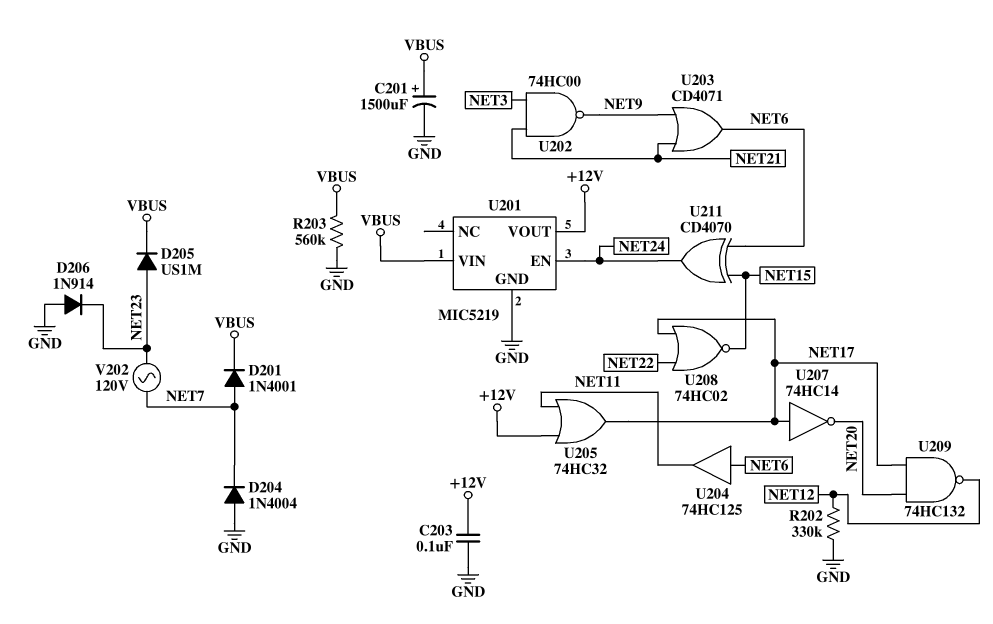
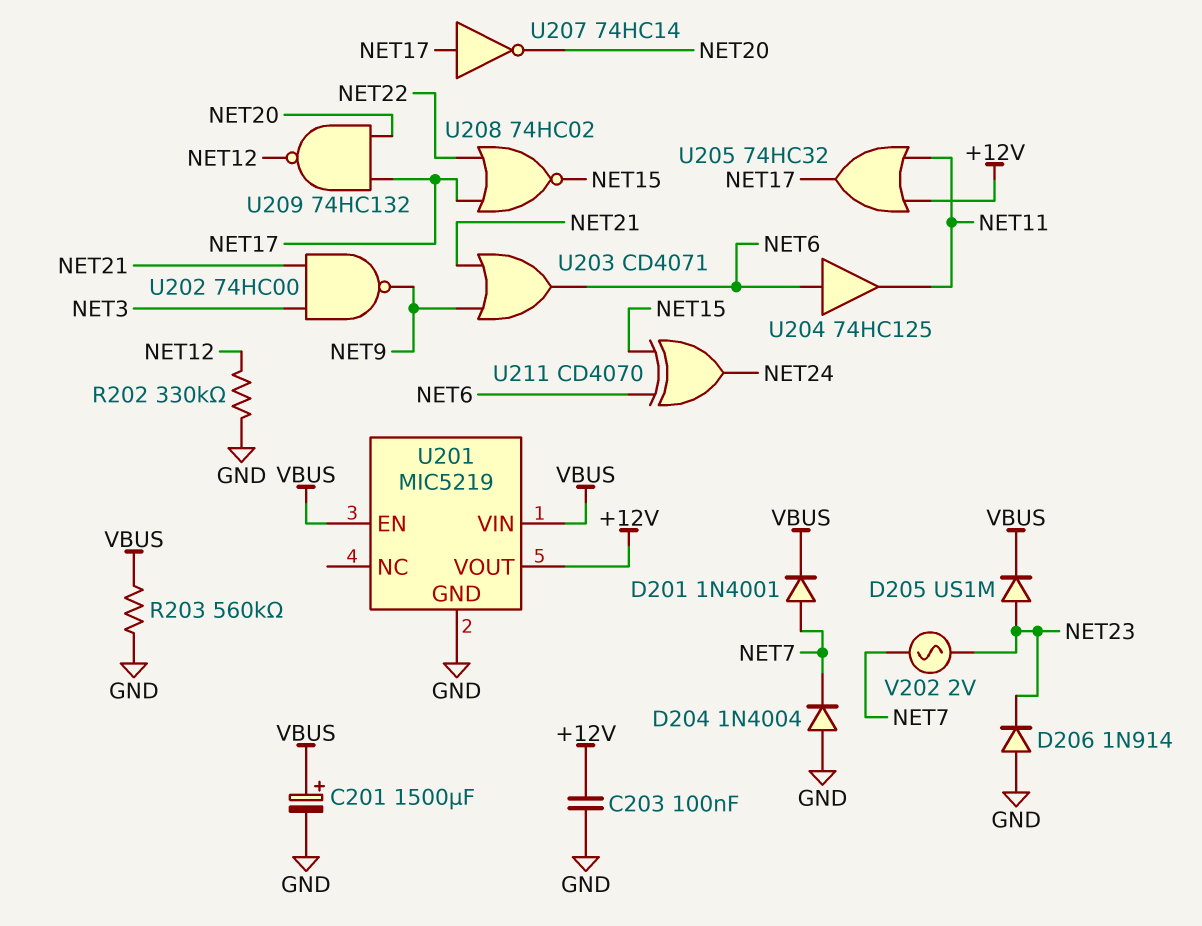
U201 pin EN: NET24 -> VBUS
V202: AC 120V (NET7, NET23) -> AC 2V (NET7, NET23)

